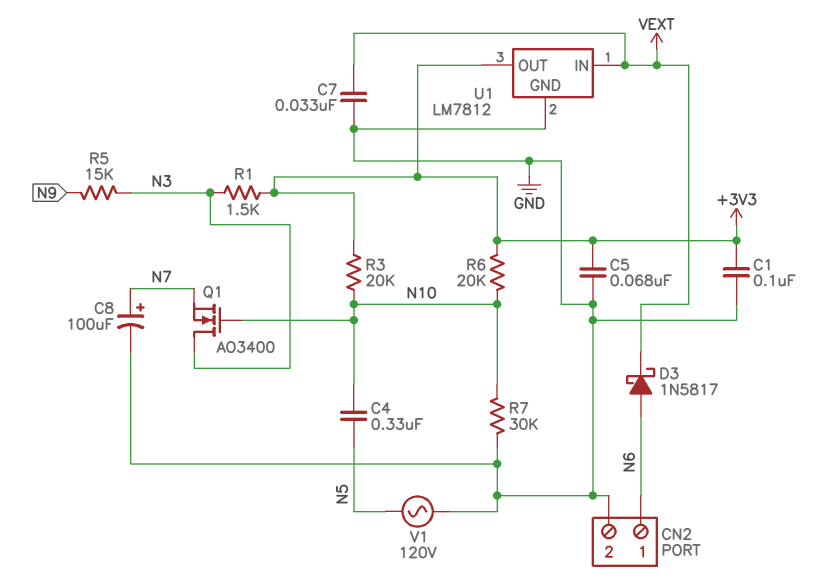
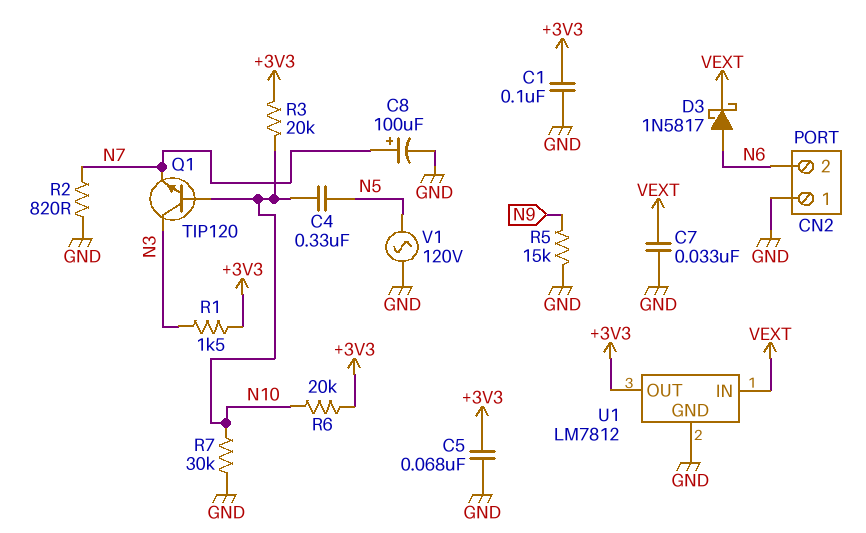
CN2 pin 1: N6 -> GND
CN2 pin 2: GND -> N6
Q1: NMOS AO3400 (G N10, D N3, S N7) -> NPN TIP120 (B N10, C N3, E N7)
R2: none -> 820 (GND, N7)
R5: 15k (N3, N9) -> 15k (GND, N9)

